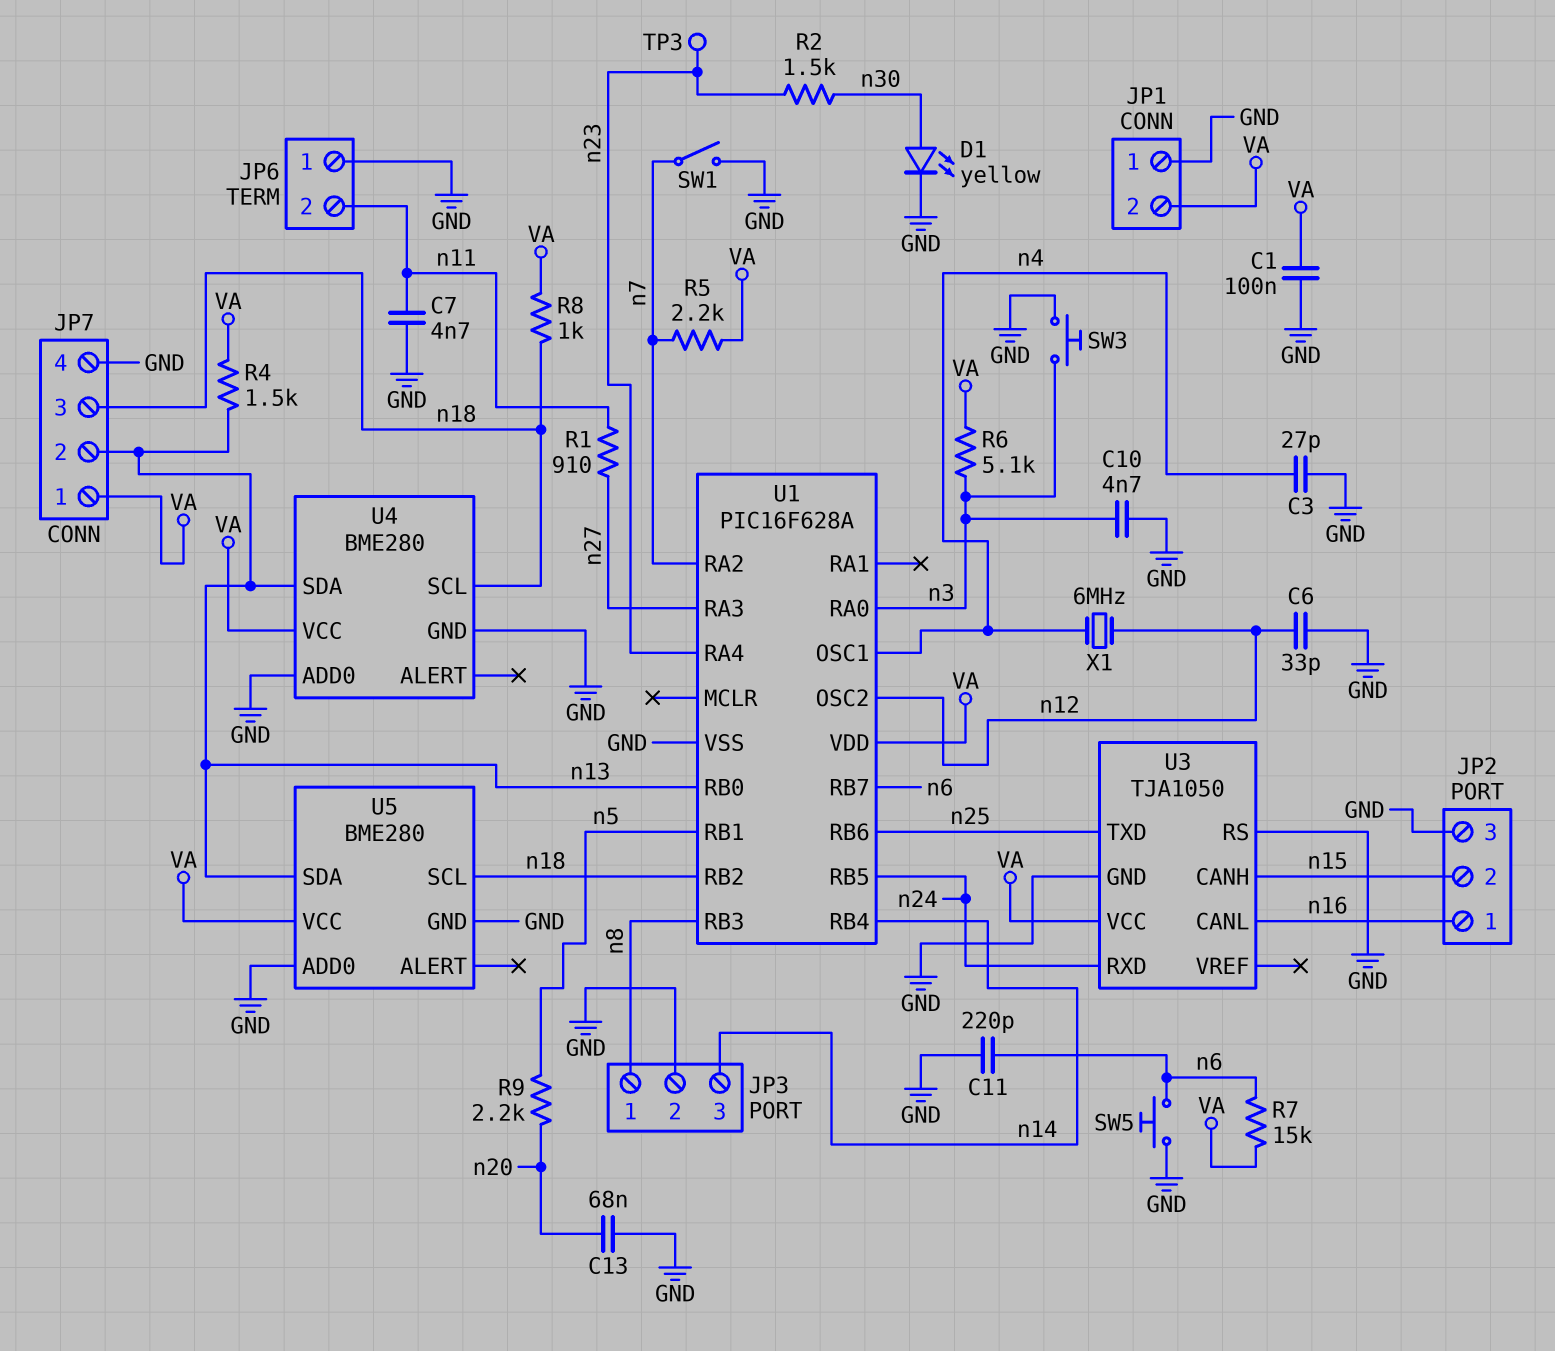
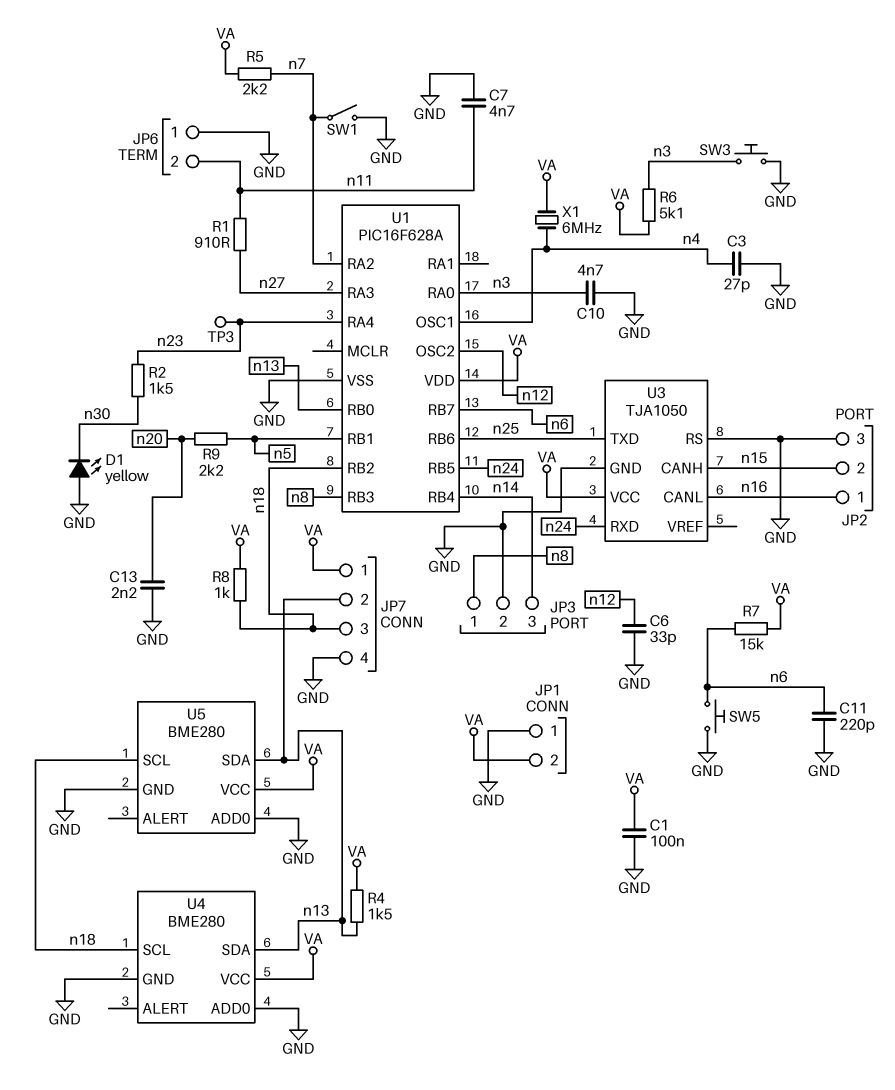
C13: 68nF (GND, n20) -> 2.2nF (GND, n20)
D1: LED yellow (A n30, K GND) -> LED yellow (A GND, K n30)
X1: 6MHz (n4, n12) -> 6MHz (VA, n4)

